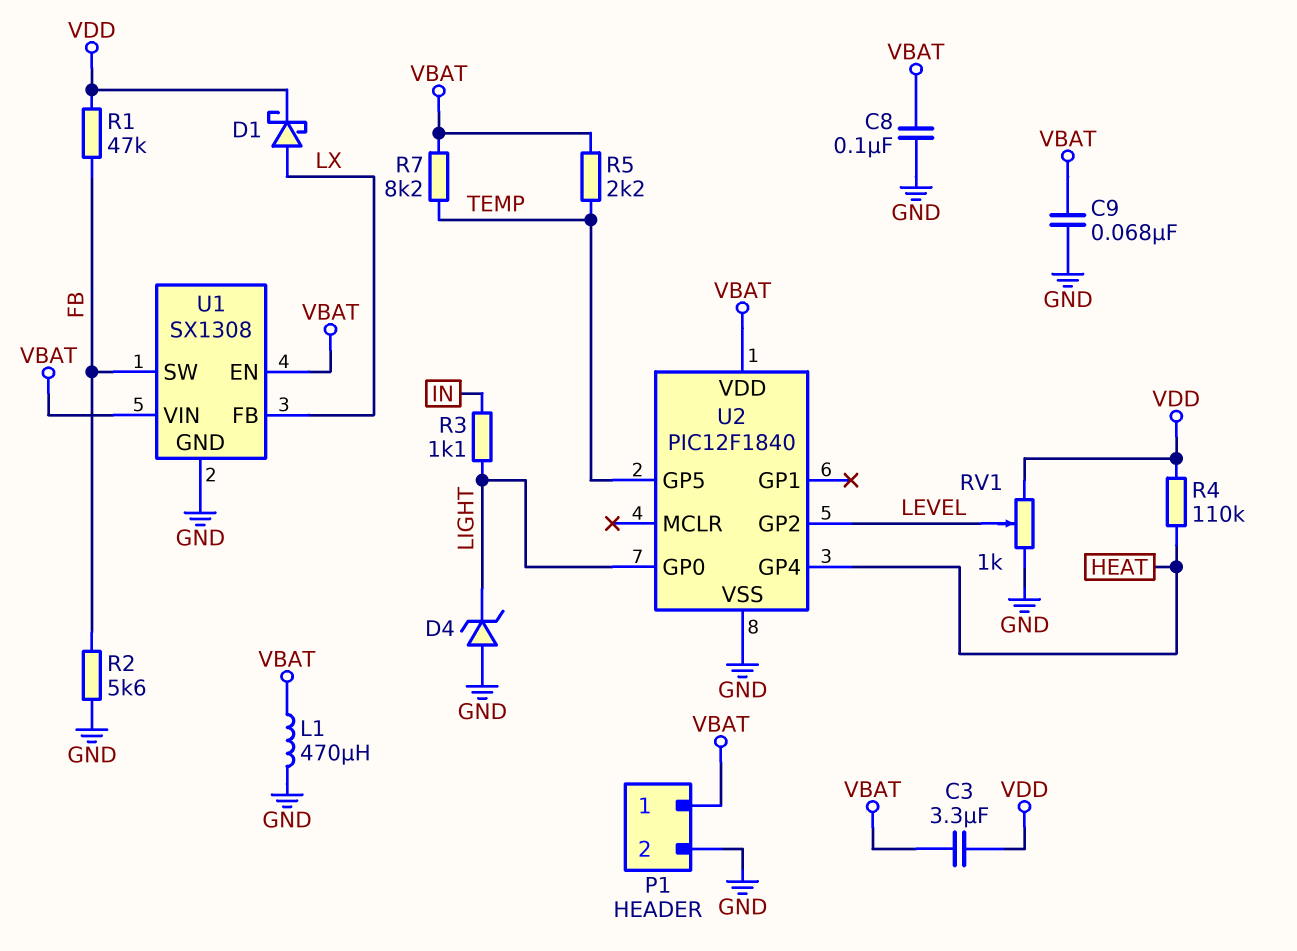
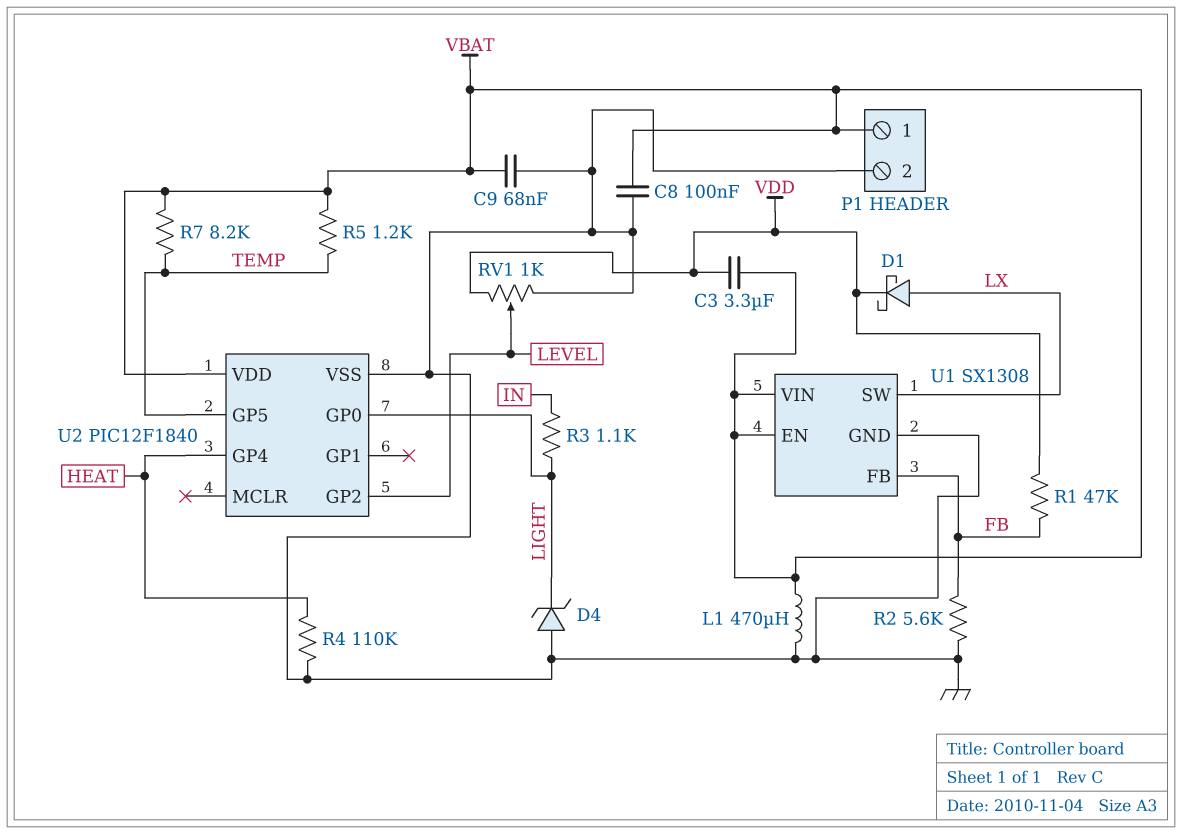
R4: 110k (HEAT, VDD) -> 110k (GND, HEAT)
R5: 2.2k (TEMP, VBAT) -> 1.2k (TEMP, VBAT)
U1 pin FB: LX -> FB
U1 pin SW: FB -> LX

